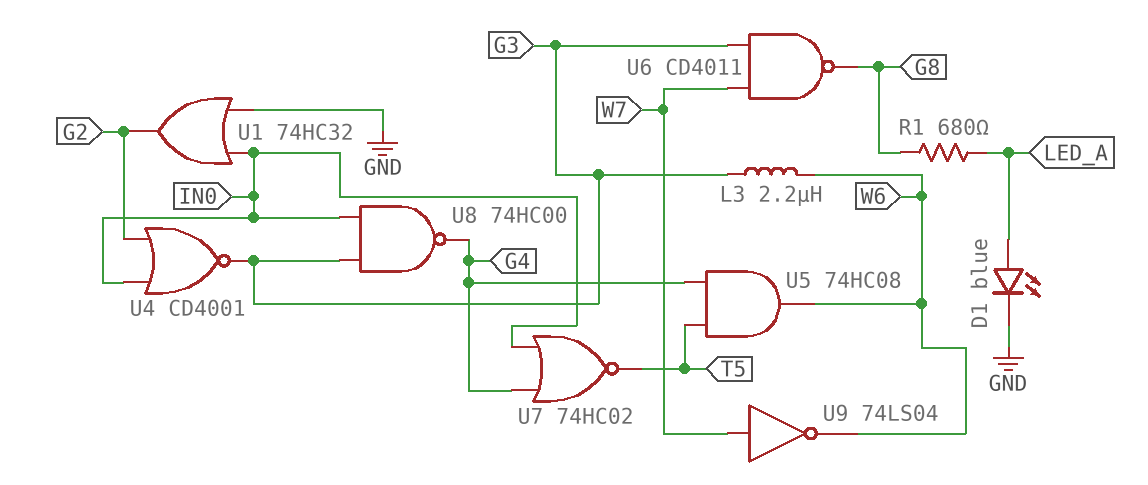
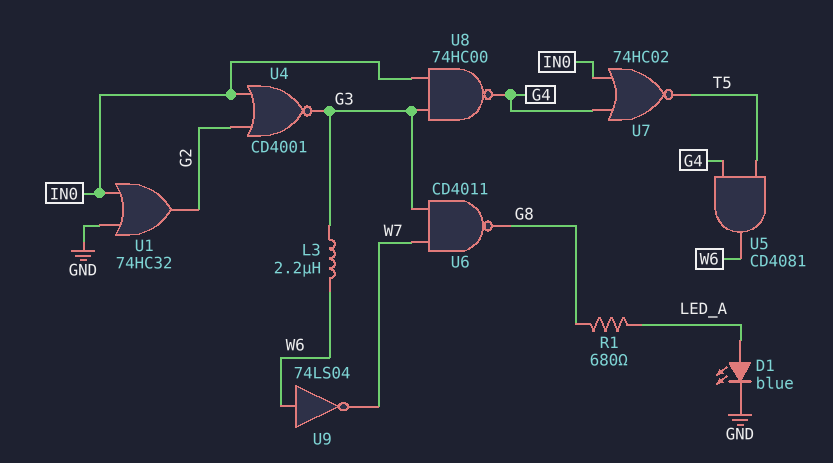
U5: AND 74HC08 (in G4, in T5, out W6) -> AND CD4081 (in G4, in T5, out W6)
U9: NOT 74LS04 (in W7, out W6) -> NOT 74LS04 (in W6, out W7)

